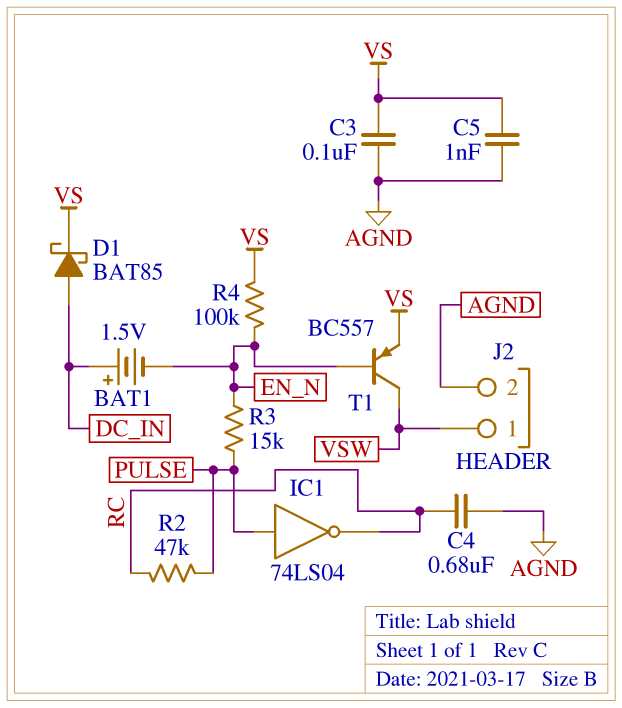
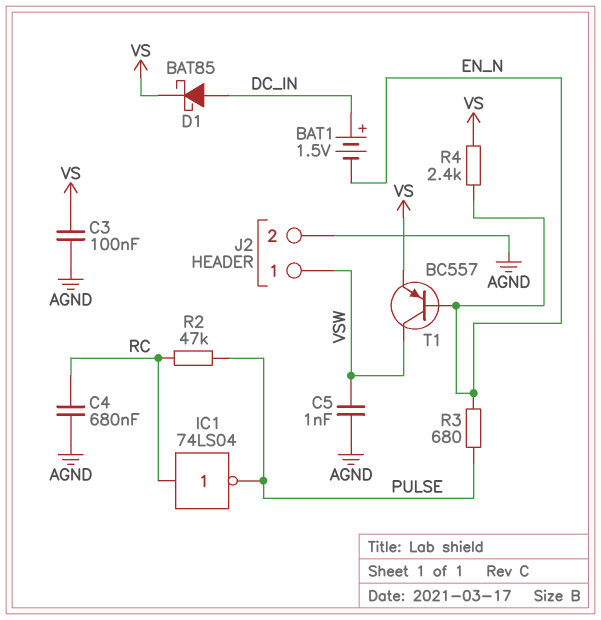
C5: 1nF (AGND, VS) -> 1nF (AGND, VSW)
IC1: NOT 74LS04 (in PULSE, out RC) -> NOT 74LS04 (in RC, out PULSE)
R3: 15k (EN_N, PULSE) -> 680 (EN_N, PULSE)
R4: 100k (EN_N, VS) -> 2.4k (EN_N, VS)

